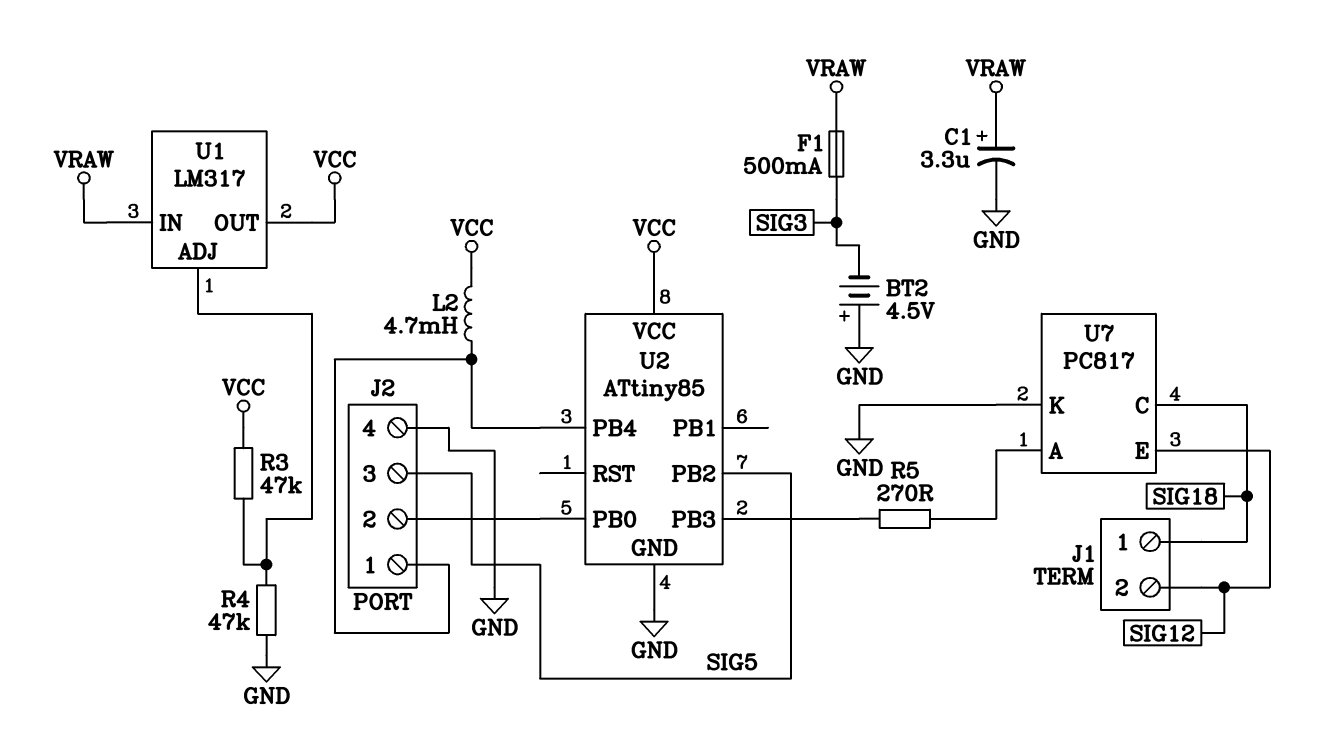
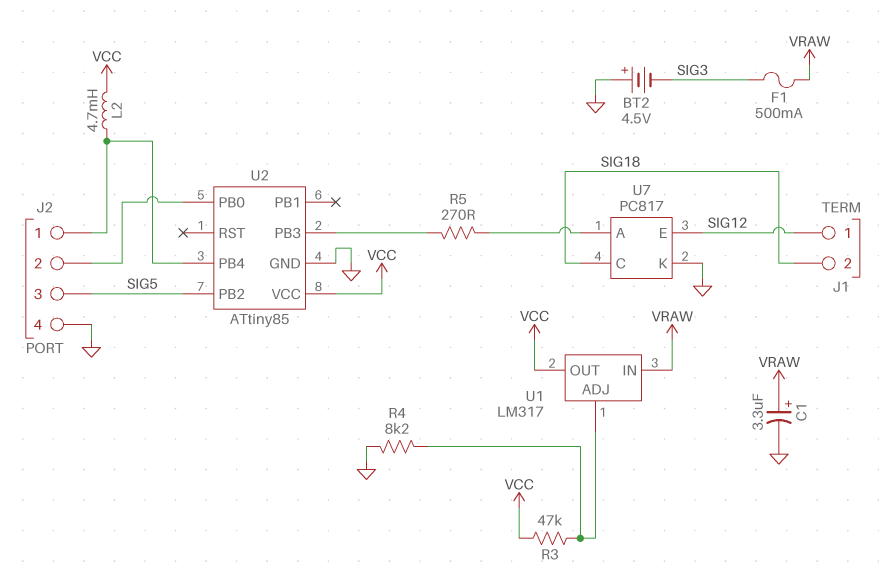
J1 pin 1: SIG18 -> SIG12
J1 pin 2: SIG12 -> SIG18
R4: 47k (GND, U1/ADJ) -> 8.2k (GND, U1/ADJ)

